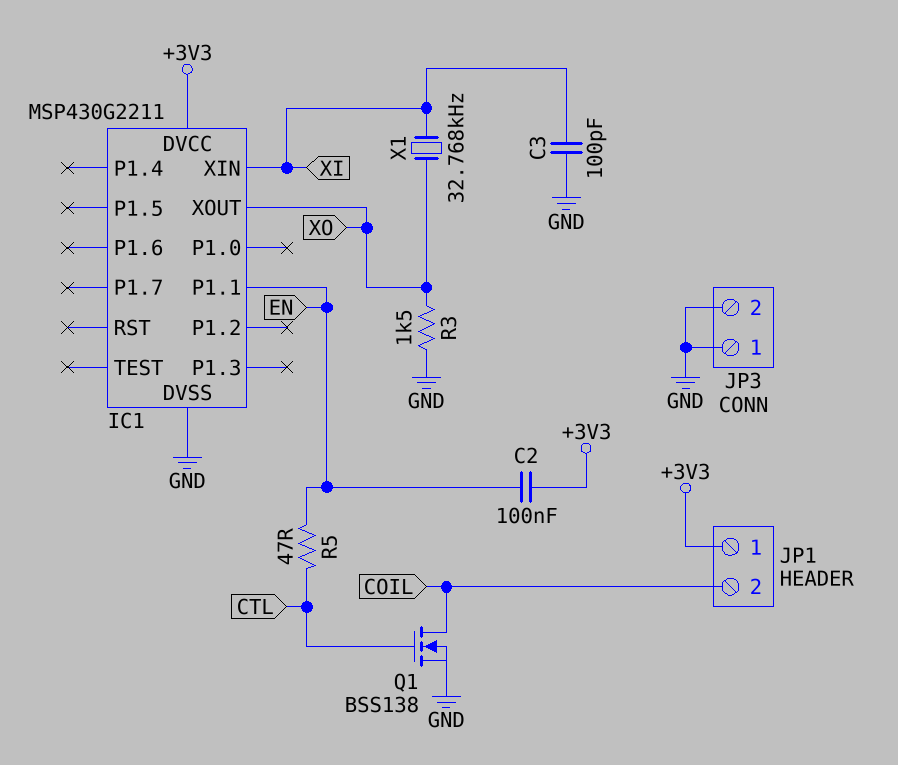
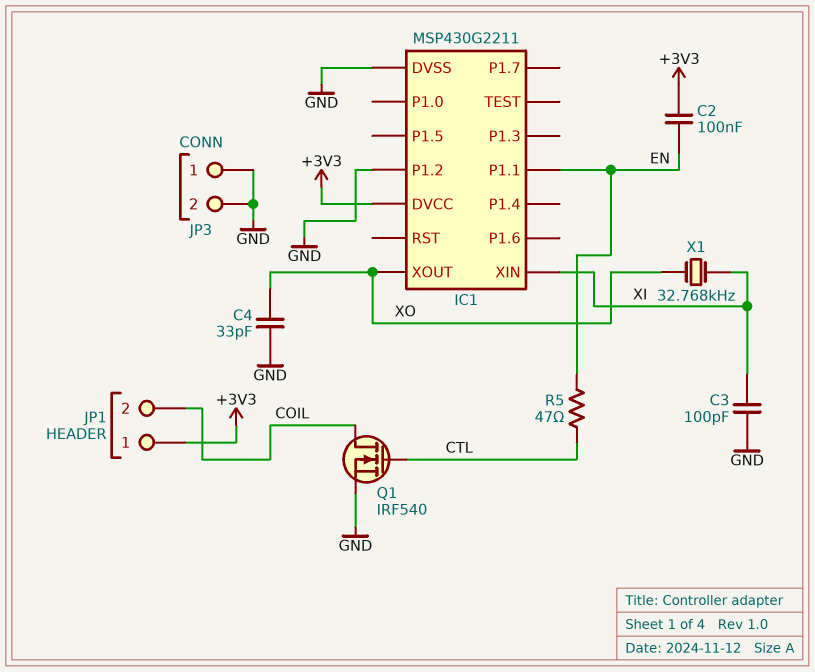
C4: none -> 33pF (GND, XO)
IC1 pin P1.2: none -> GND
Q1: NMOS BSS138 (G CTL, D COIL, S GND) -> NMOS IRF540 (G CTL, D COIL, S GND)
R3: 1.5k (GND, XO) -> none

